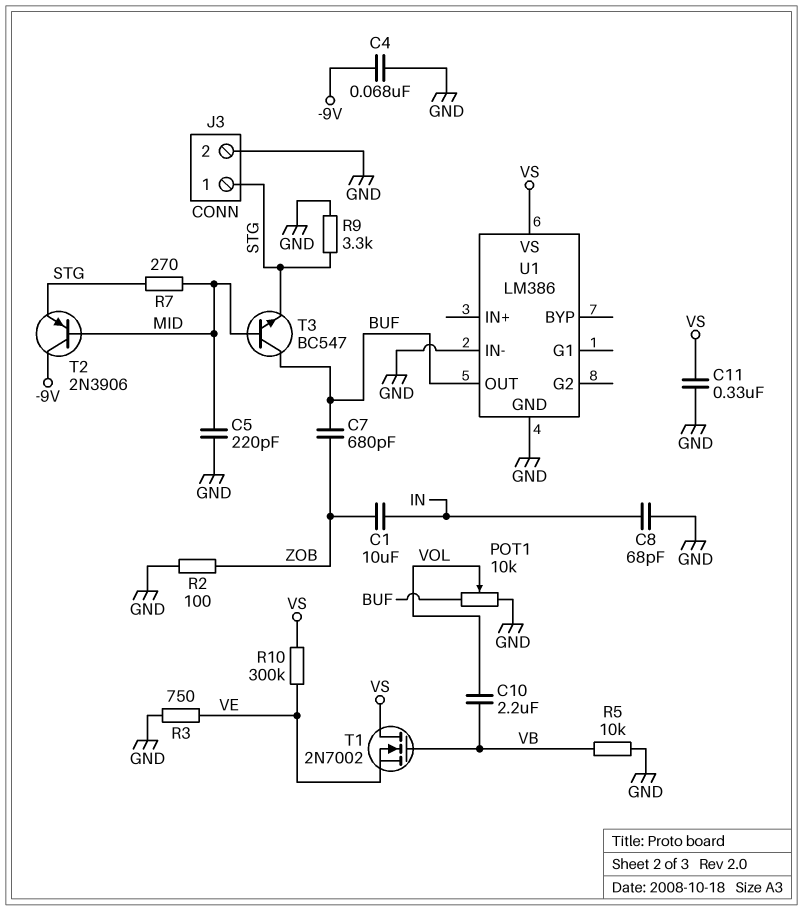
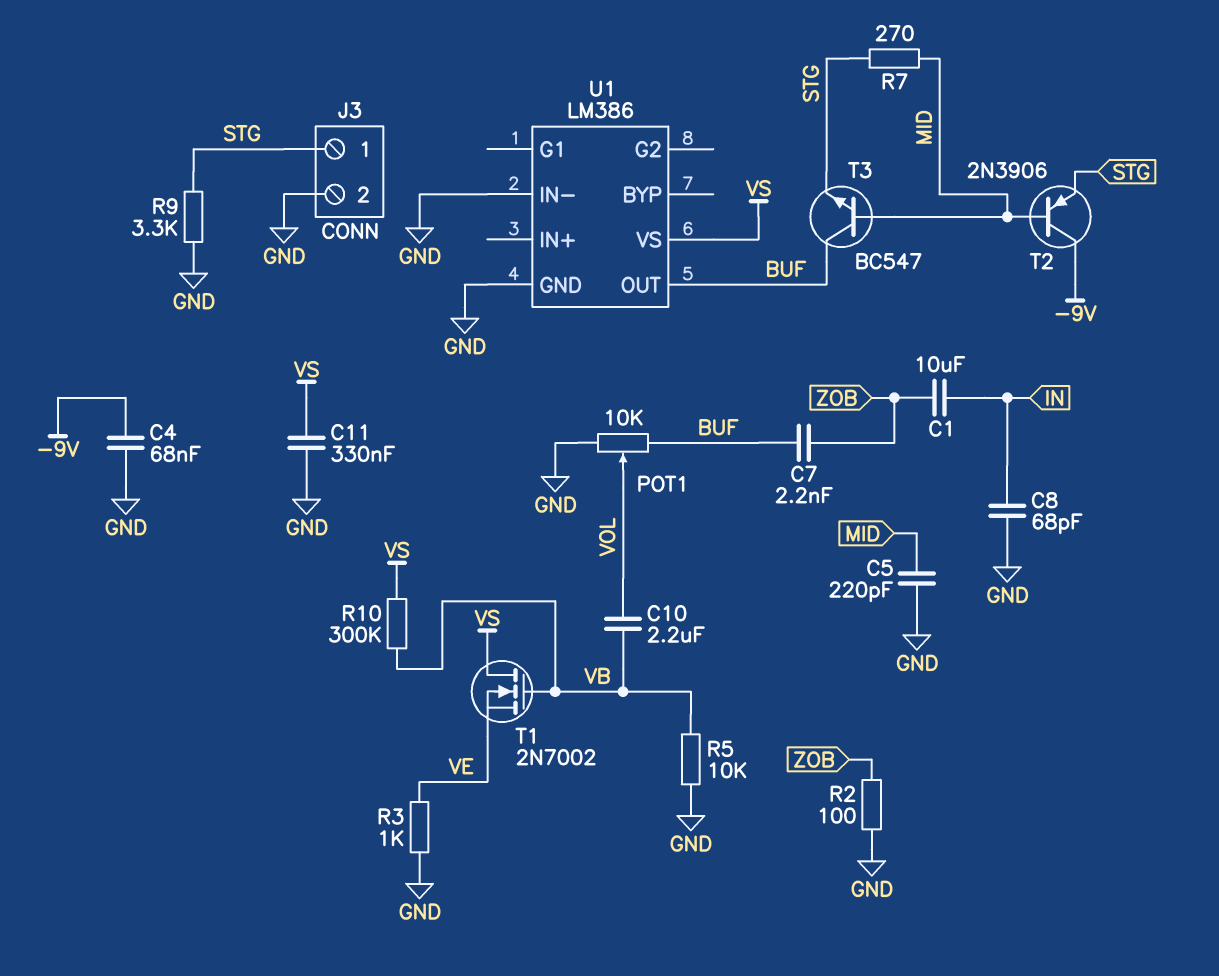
C7: 680pF (BUF, ZOB) -> 2.2nF (BUF, ZOB)
R3: 750 (GND, VE) -> 1k (GND, VE)
R10: 300k (VE, VS) -> 300k (VB, VS)

